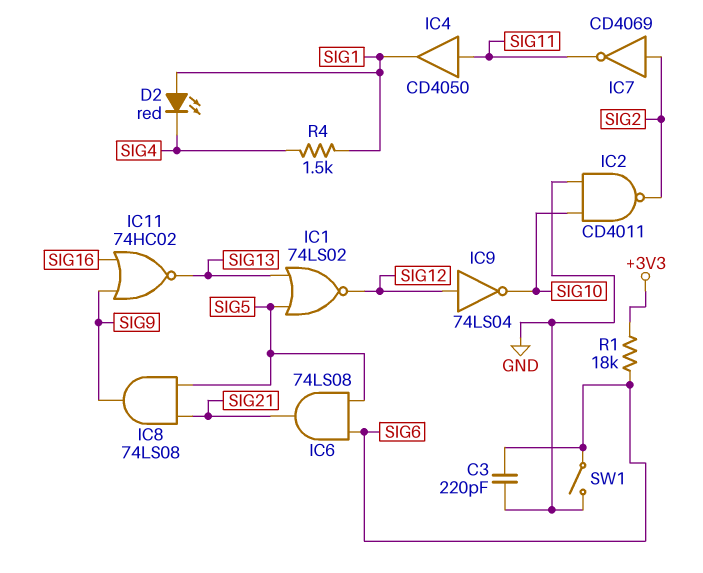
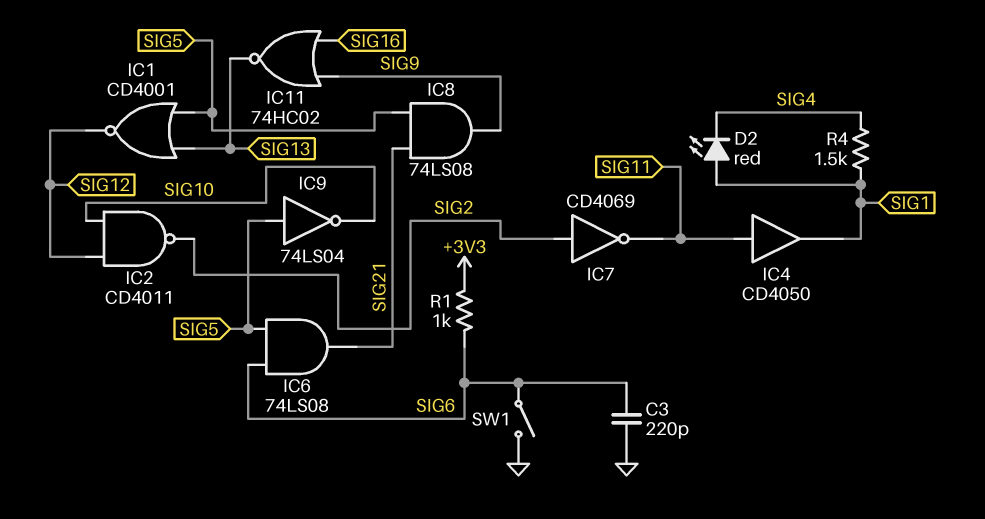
IC1: NOR 74LS02 (in SIG5, in SIG13, out SIG12) -> NOR CD4001 (in SIG5, in SIG13, out SIG12)
IC2: NAND CD4011 (in GND, in SIG10, out SIG2) -> NAND CD4011 (in SIG10, in SIG12, out SIG2)
IC9: NOT 74LS04 (in SIG12, out SIG10) -> NOT 74LS04 (in SIG5, out SIG10)
R1: 18k (+3V3, SIG6) -> 1k (+3V3, SIG6)

